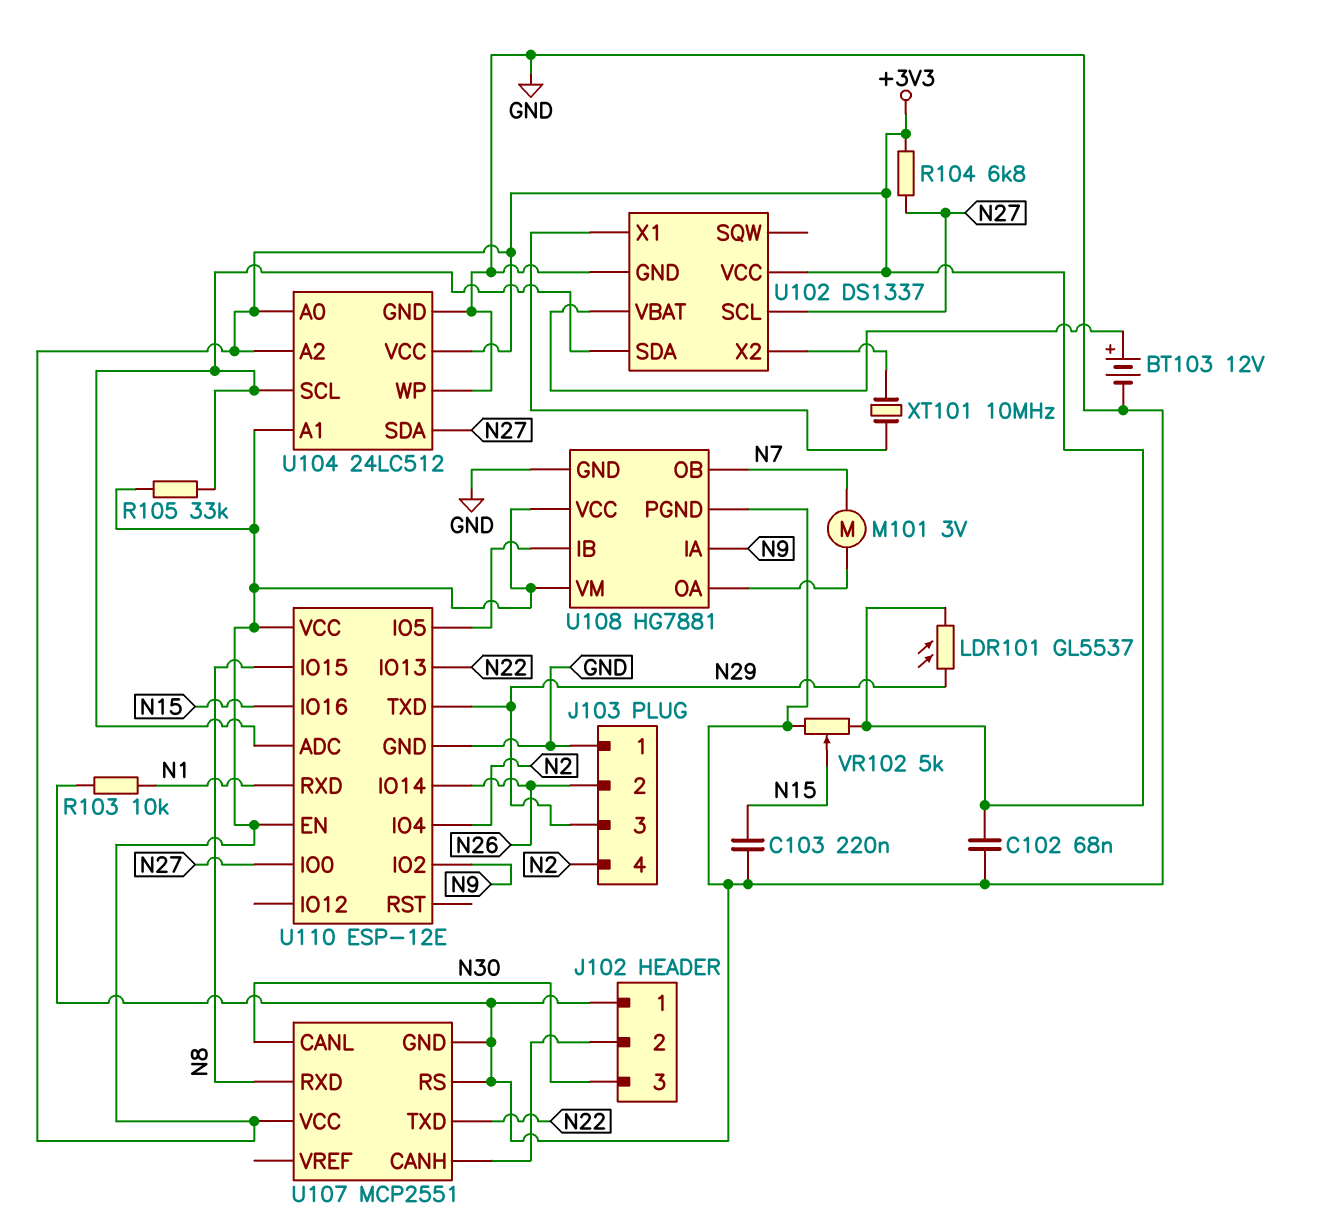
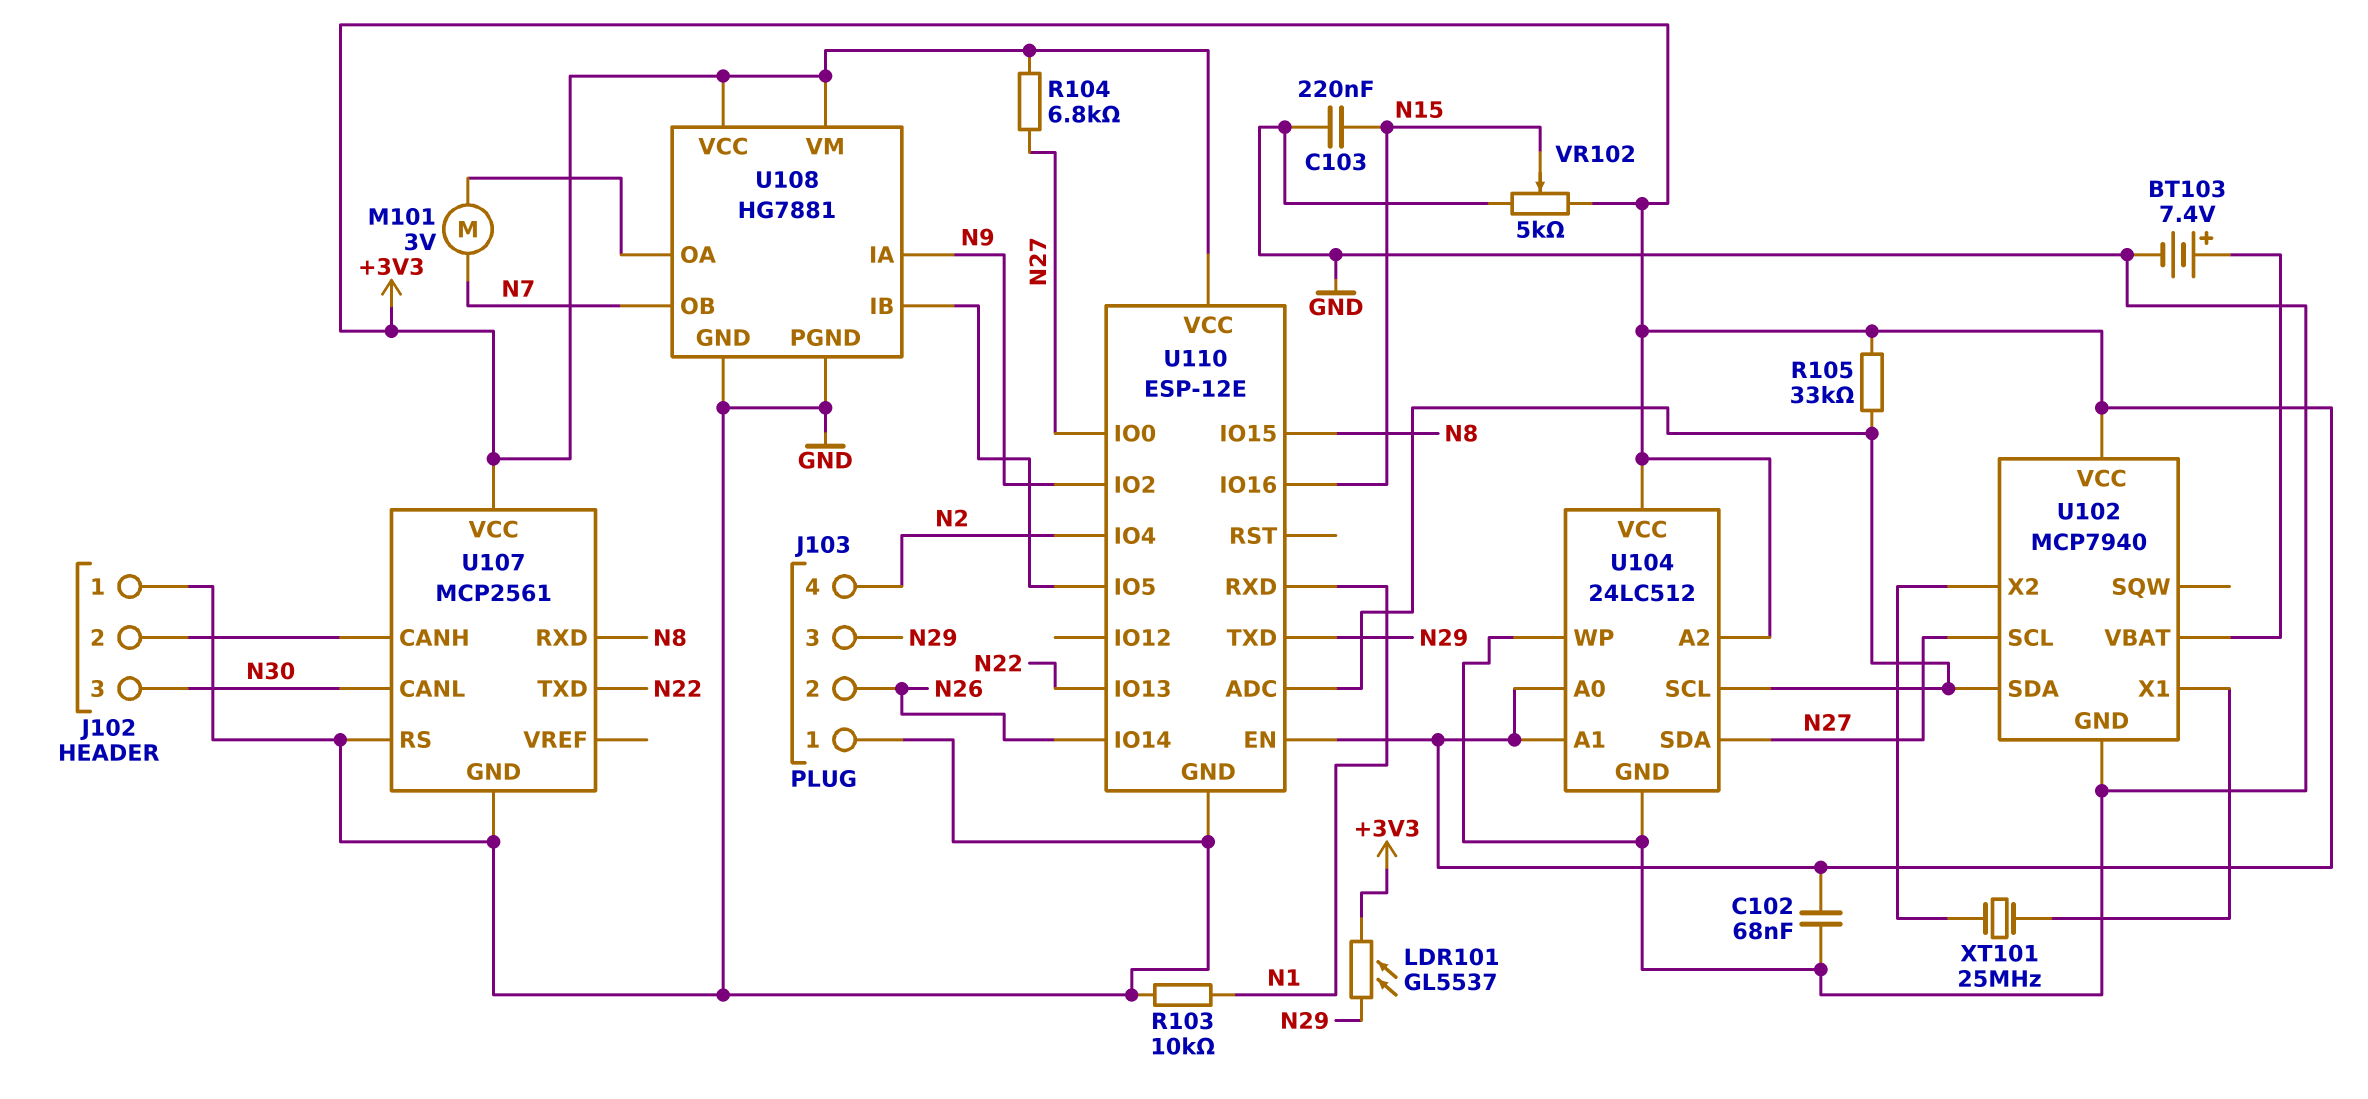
BT103: 12V (plus U102/VBAT, minus GND) -> 7.4V (plus U102/VBAT, minus GND)
U102: DS1337 -> MCP7940
U107: MCP2551 -> MCP2561
XT101: 10MHz (U102/X1, U102/X2) -> 25MHz (U102/X1, U102/X2)

